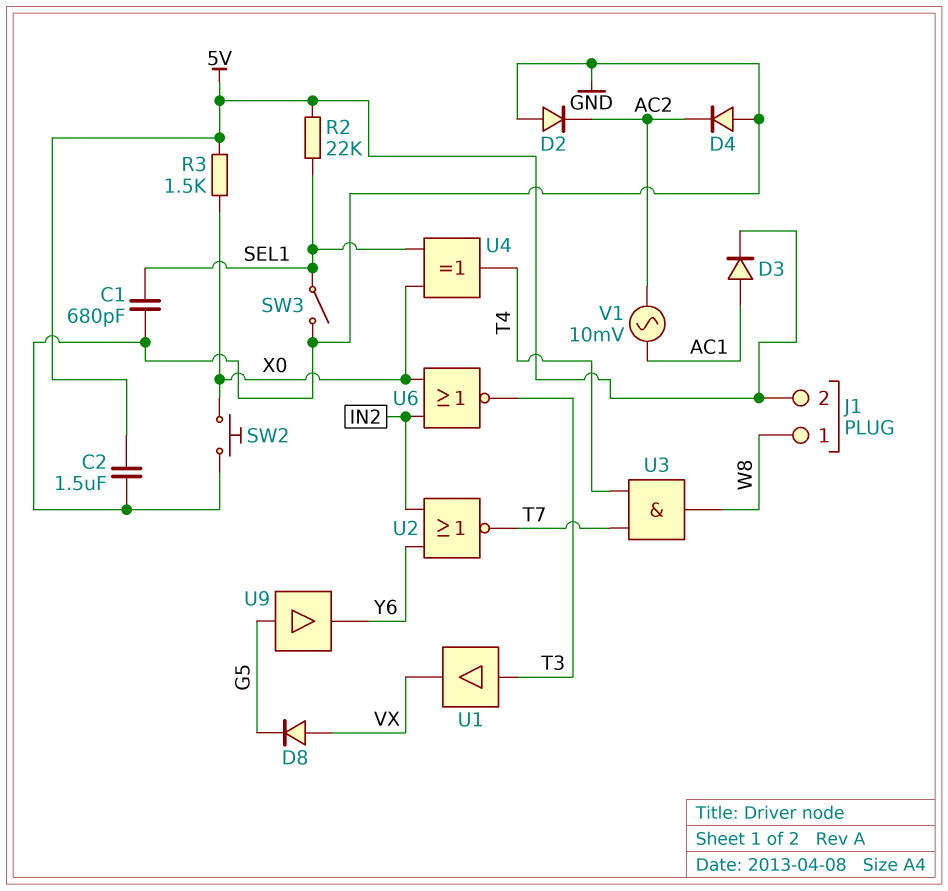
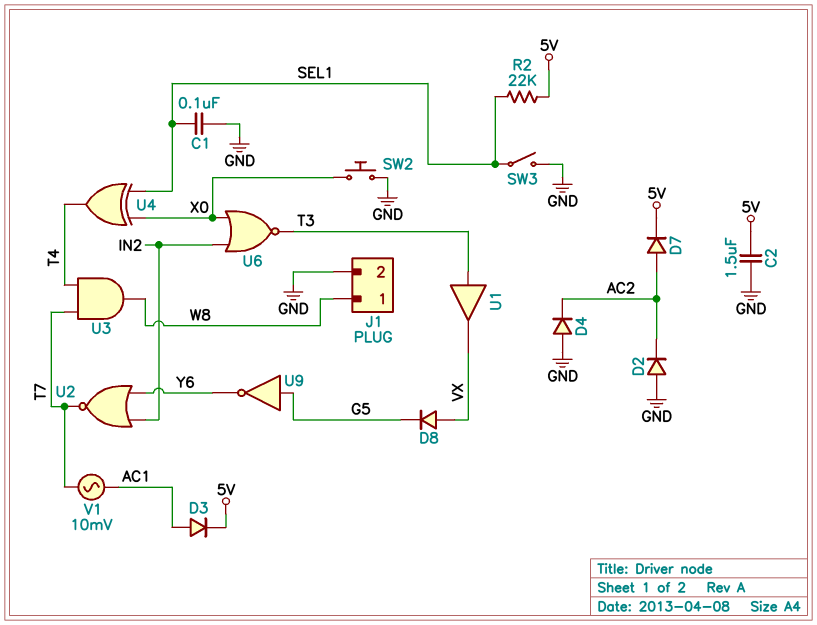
C1: 680pF (GND, SEL1) -> 100nF (GND, SEL1)
D7: none -> diode (A AC2, K 5V)
J1 pin 2: 5V -> GND
R3: 1.5k (5V, X0) -> none
U9: buffer (in G5, out Y6) -> NOT (in G5, out Y6)
V1: AC 10mV (AC1, AC2) -> AC 10mV (AC1, T7)

